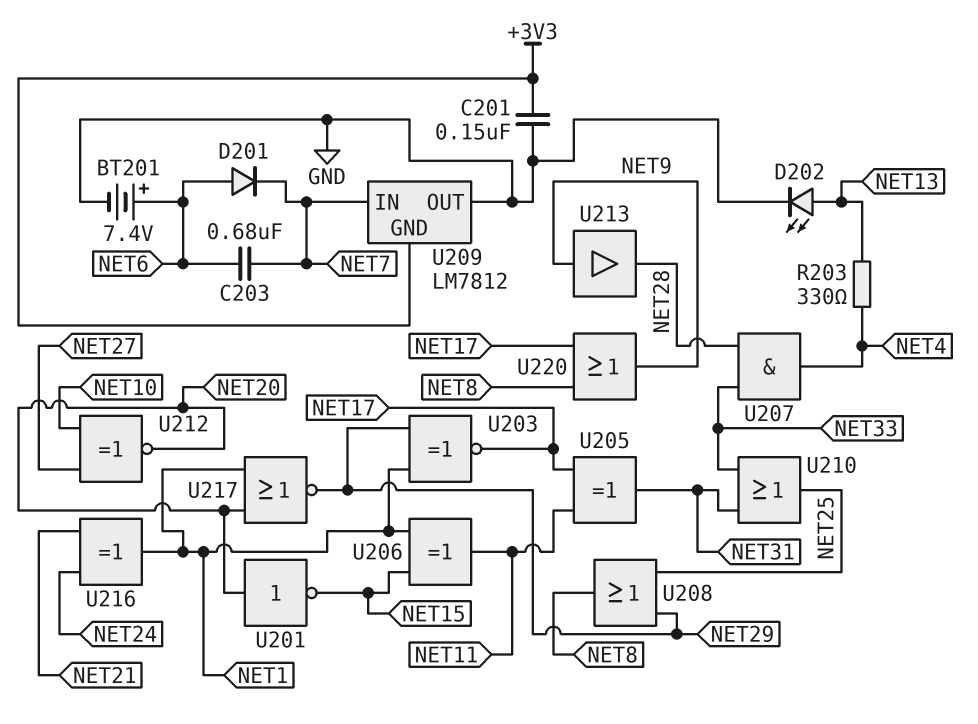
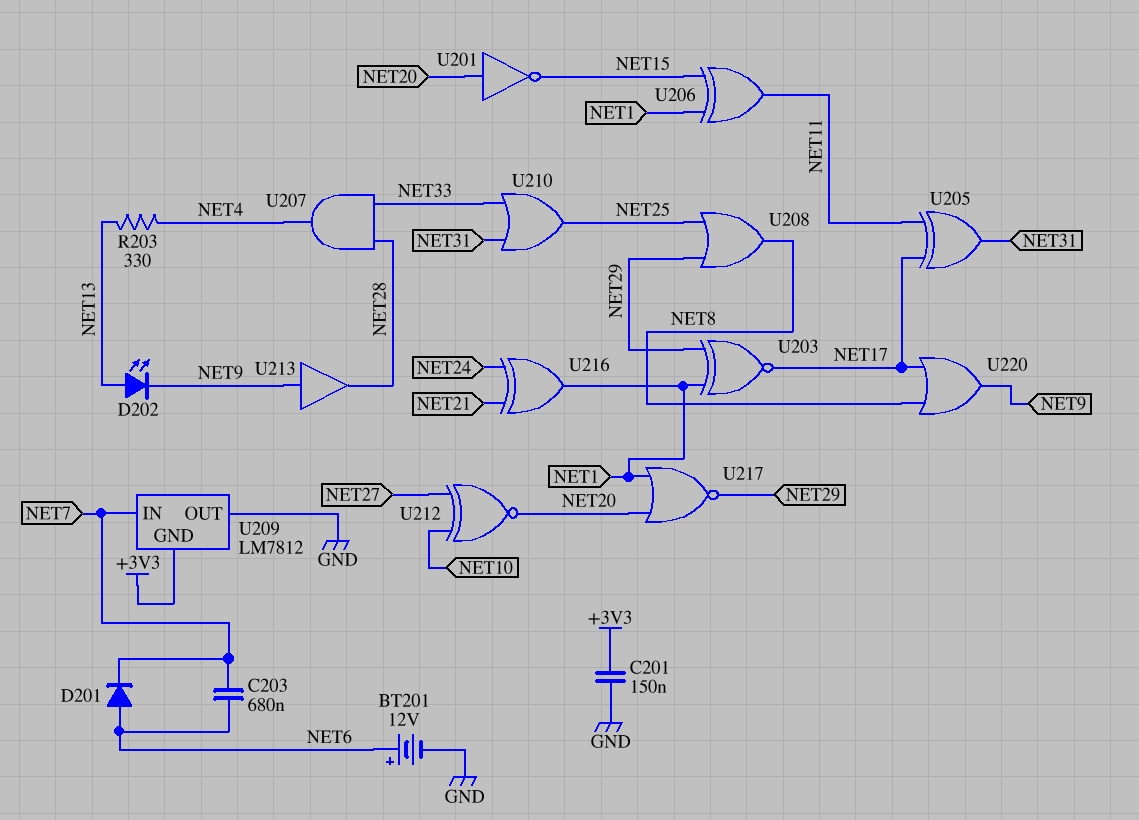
BT201: 7.4V (plus NET6, minus GND) -> 12V (plus NET6, minus GND)
D202: LED (A NET13, K GND) -> LED (A NET13, K NET9)

